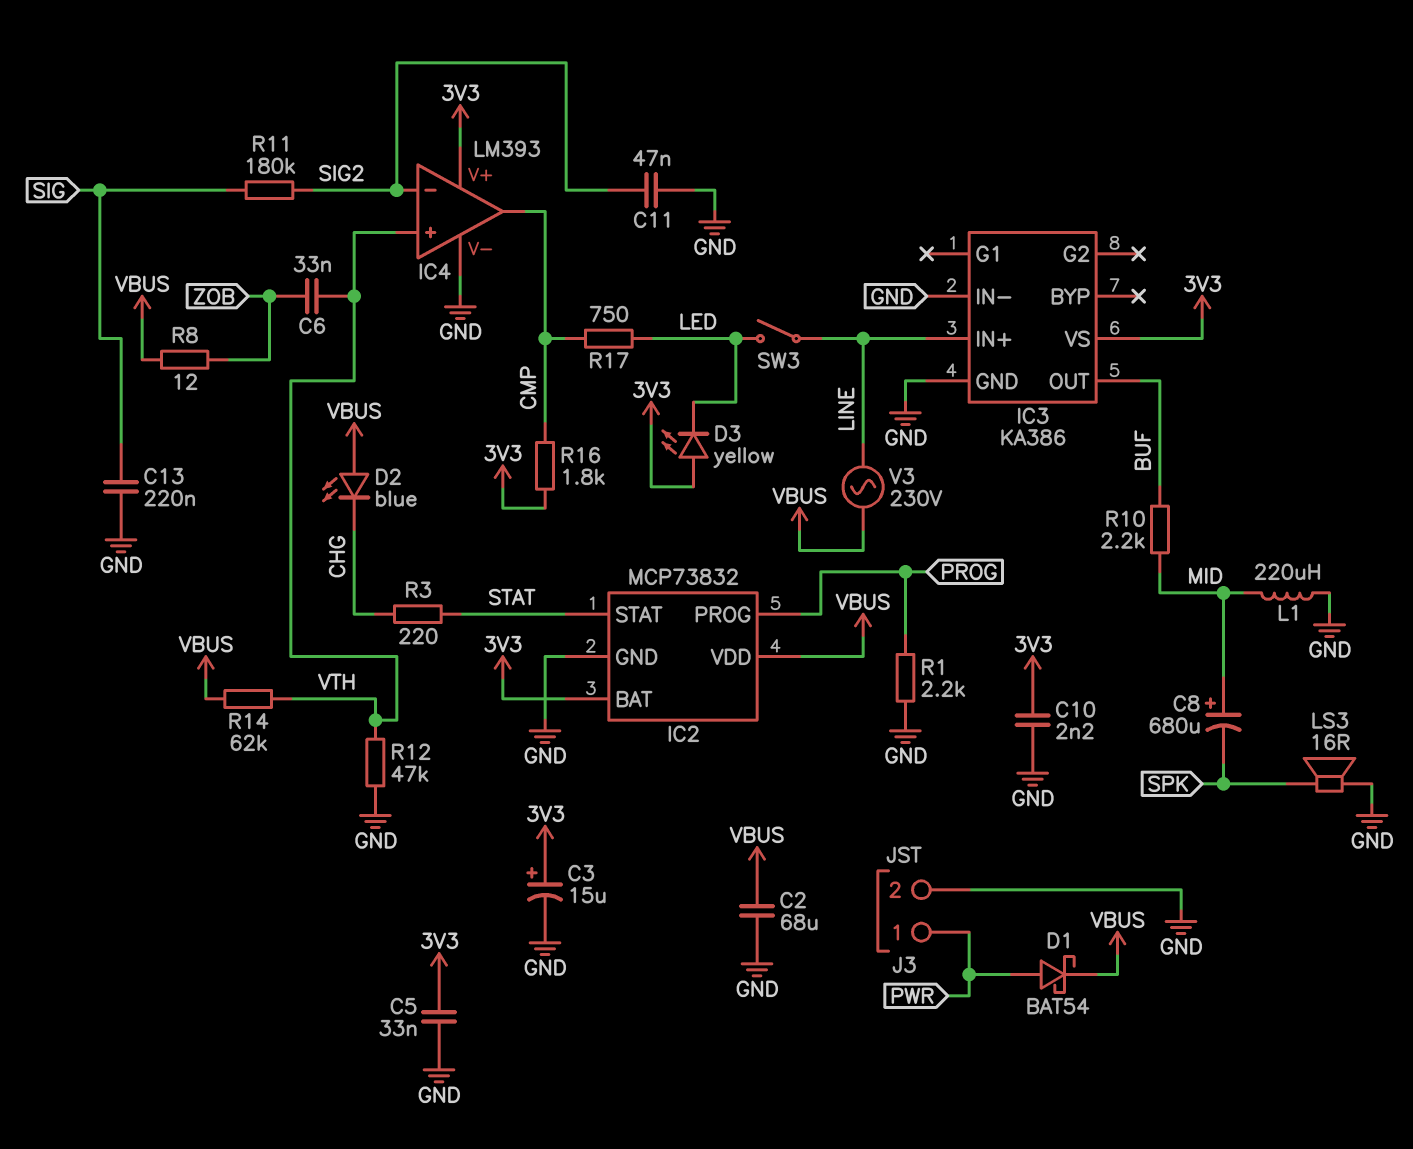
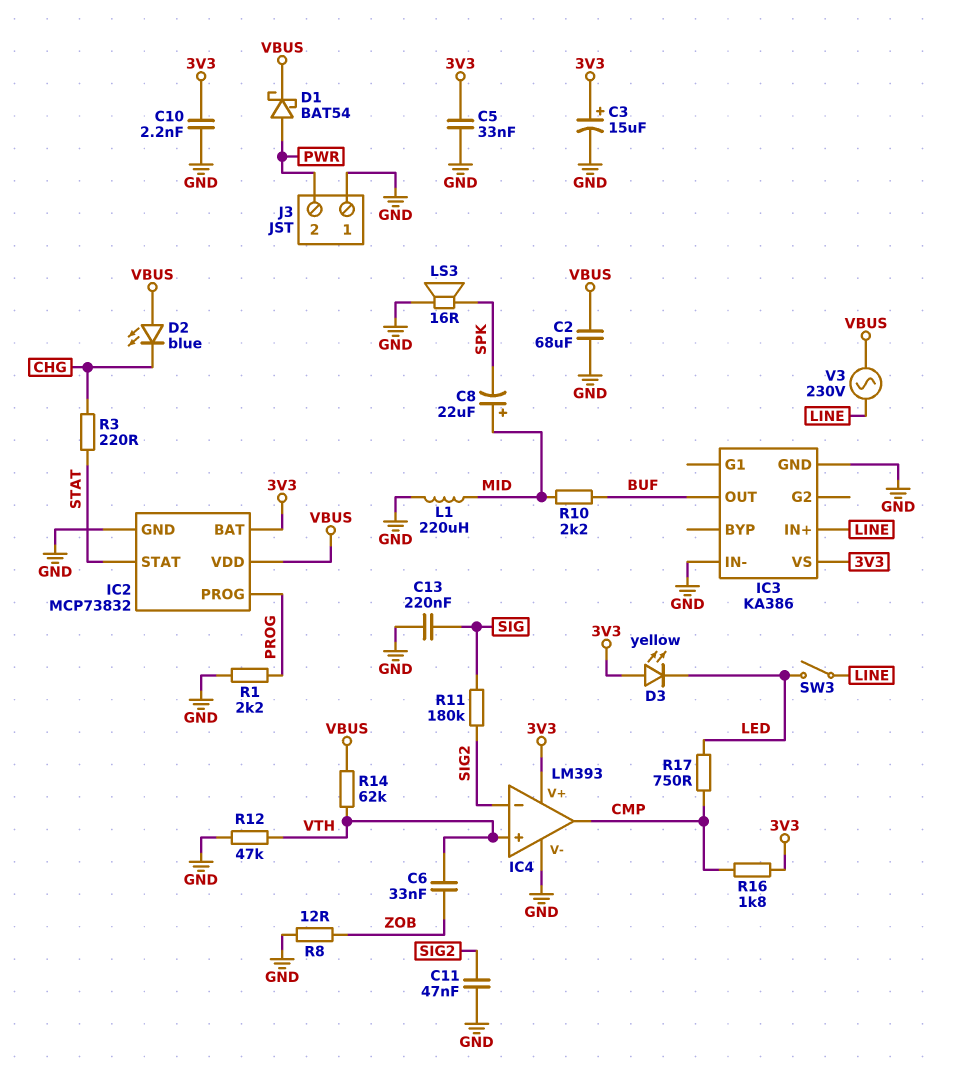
C8: 680uF (plus MID, minus SPK) -> 22uF (plus MID, minus SPK)
J3 pin 1: PWR -> GND
J3 pin 2: GND -> PWR
R8: 12 (VBUS, ZOB) -> 12 (GND, ZOB)

